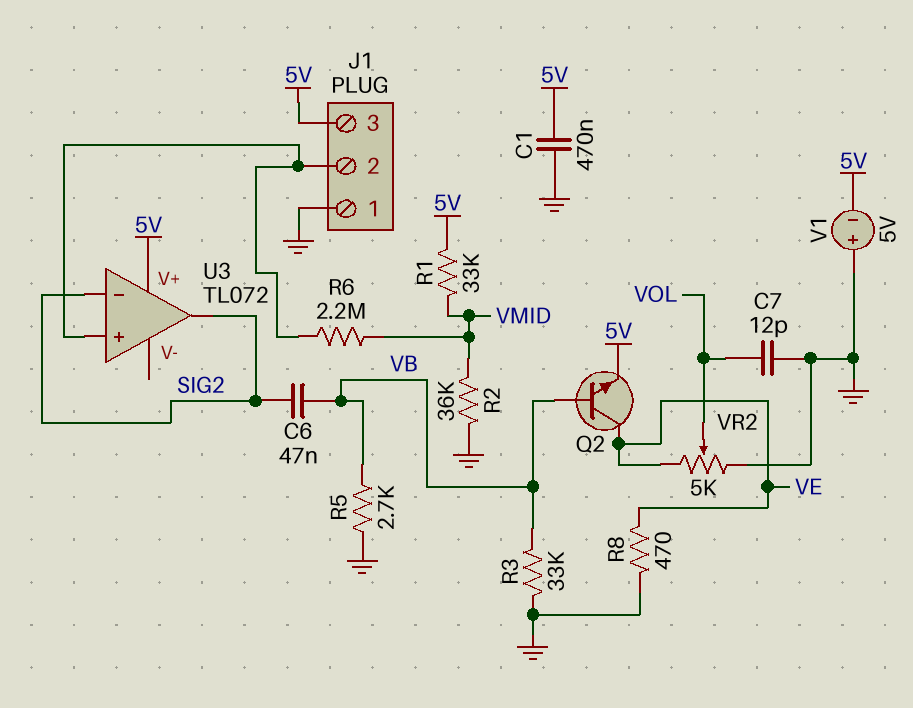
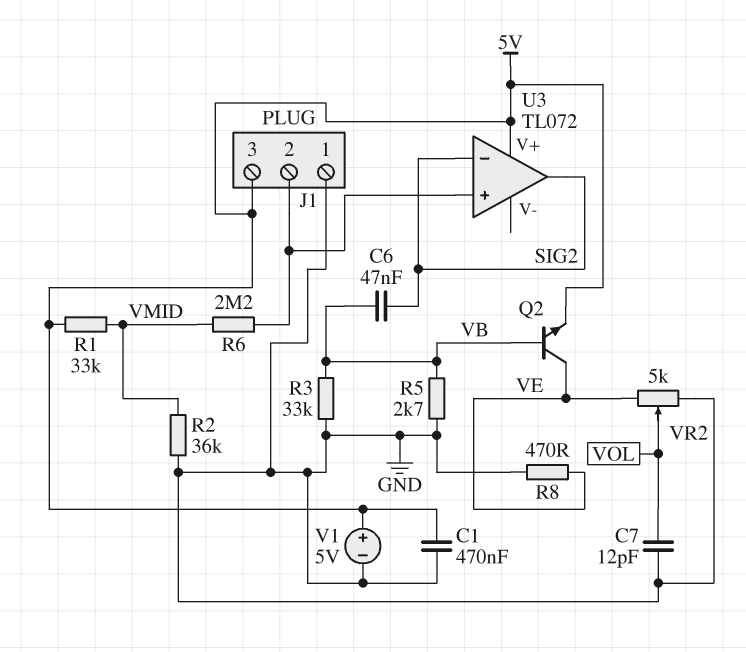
V1: 5V (plus GND, minus 5V) -> 5V (plus 5V, minus GND)

